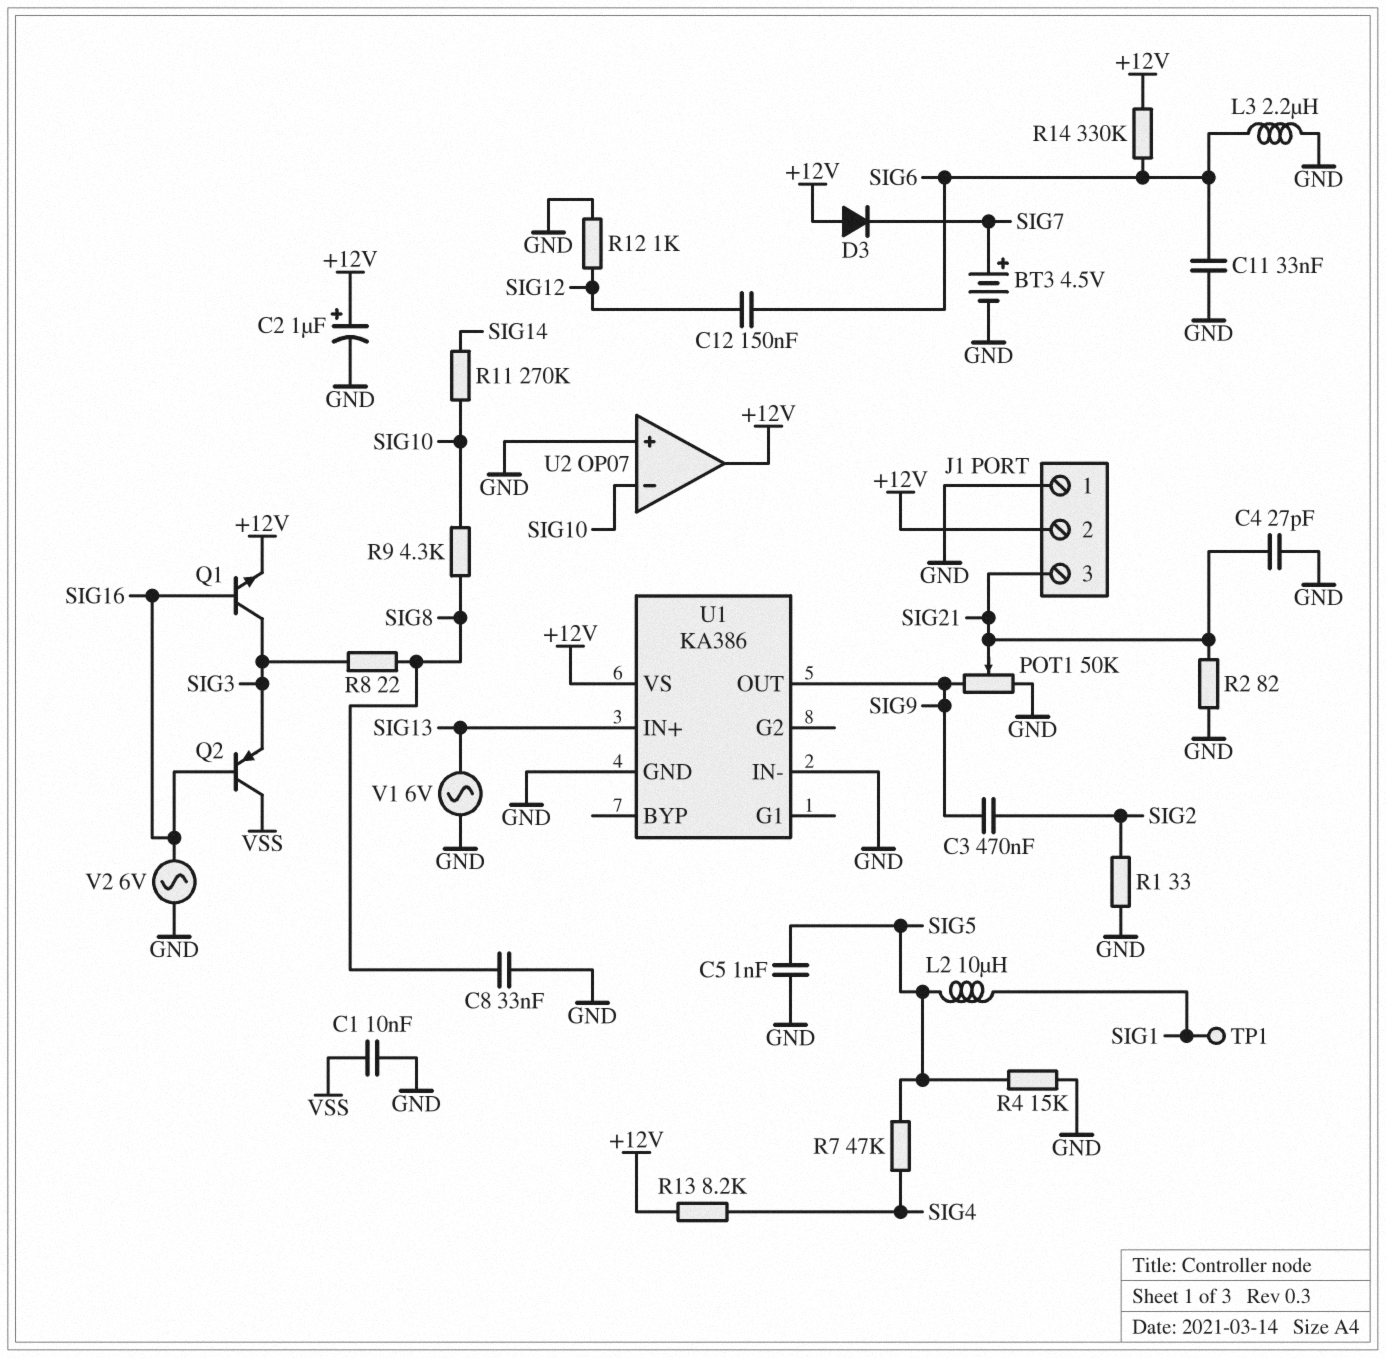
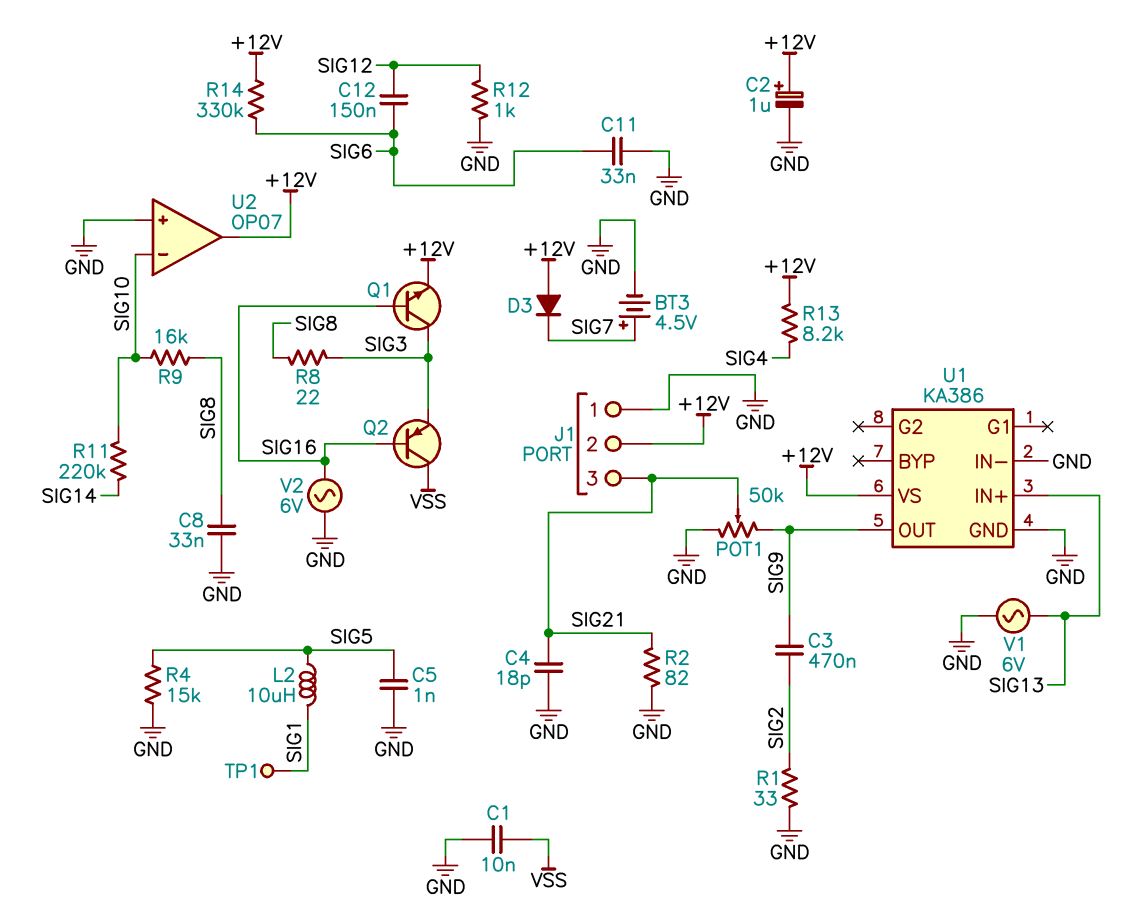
C4: 27pF (GND, SIG21) -> 18pF (GND, SIG21)
L3: 2.2uH (GND, SIG6) -> none
R7: 47k (SIG4, SIG5) -> none
R9: 4.3k (SIG8, SIG10) -> 16k (SIG8, SIG10)
R11: 270k (SIG10, SIG14) -> 220k (SIG10, SIG14)

